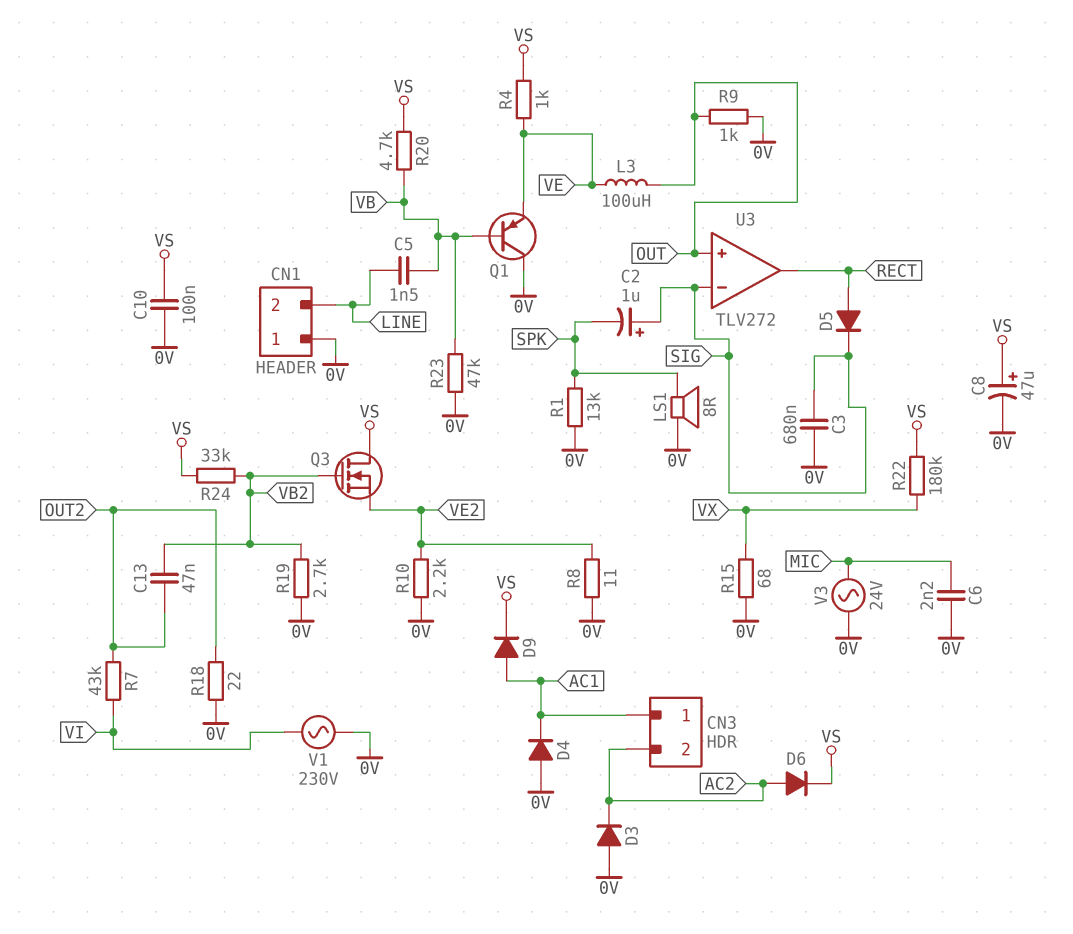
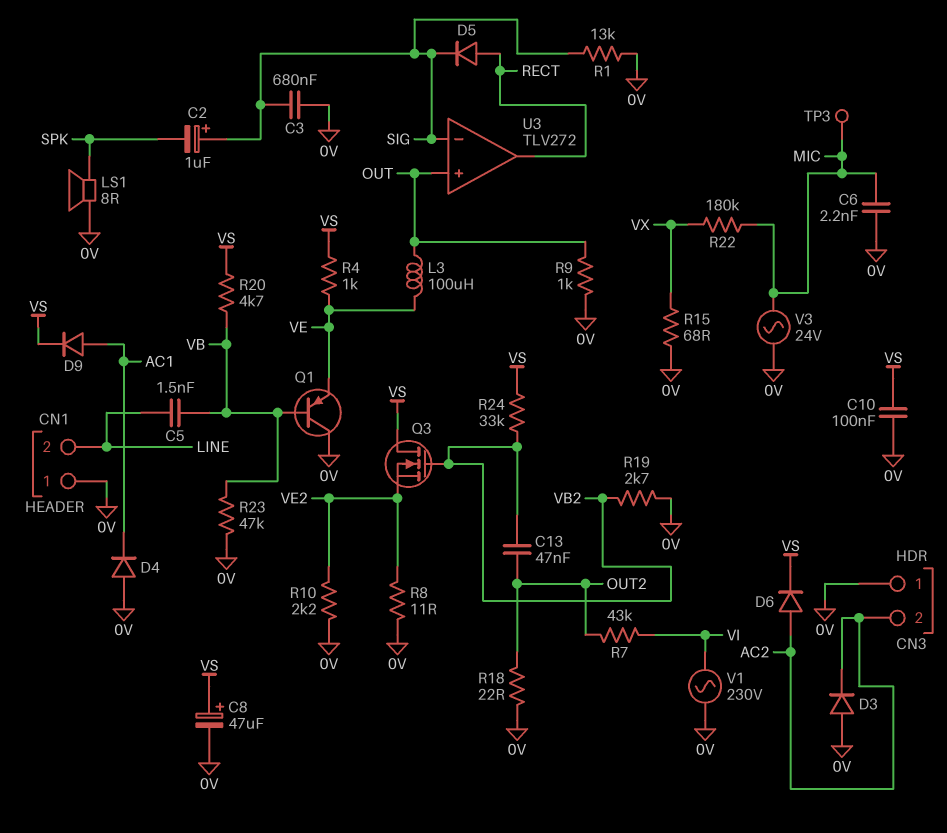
CN3 pin 1: AC1 -> 0V
R1: 13k (0V, SPK) -> 13k (0V, SIG)
R22: 180k (VS, VX) -> 180k (MIC, VX)
TP3: none -> test point (MIC)

